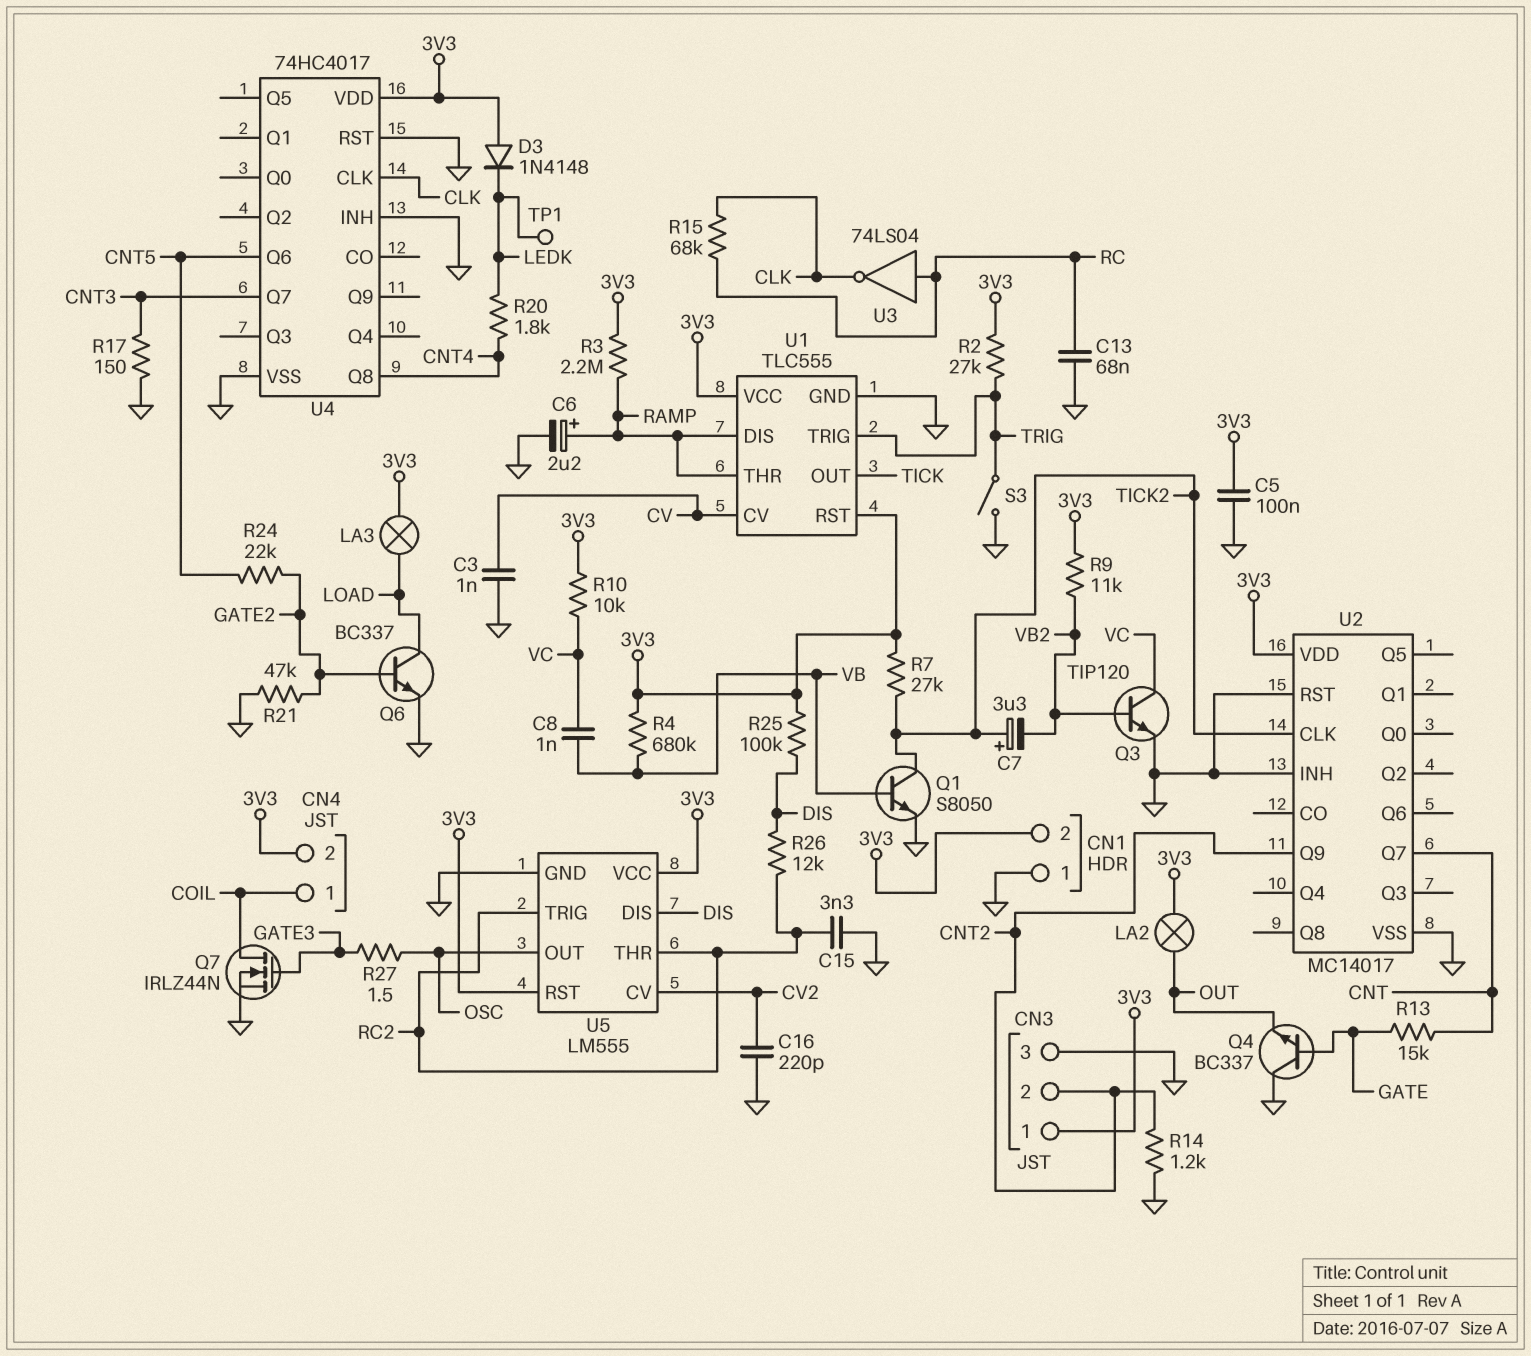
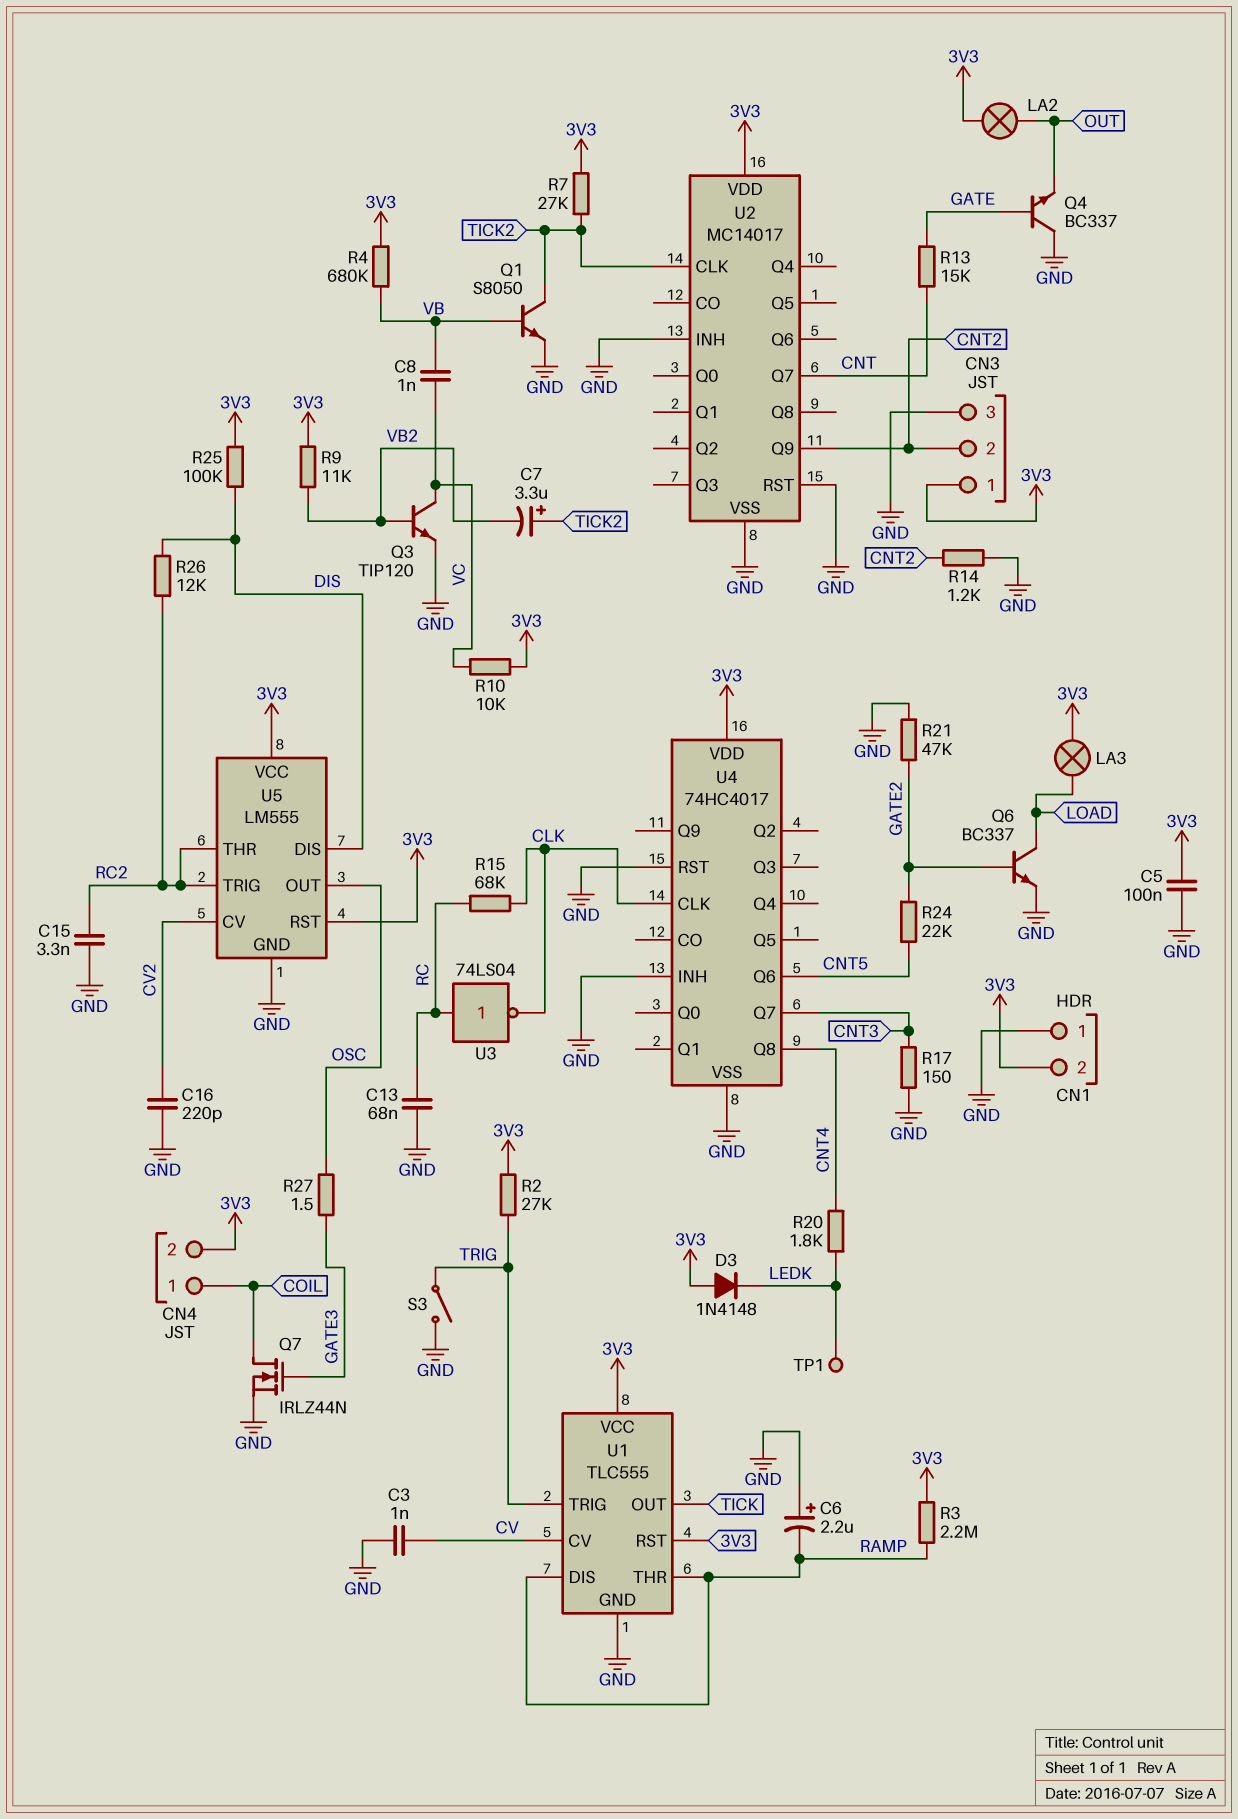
C6: 2.2uF (plus RAMP, minus GND) -> 2.2uF (plus GND, minus RAMP)

